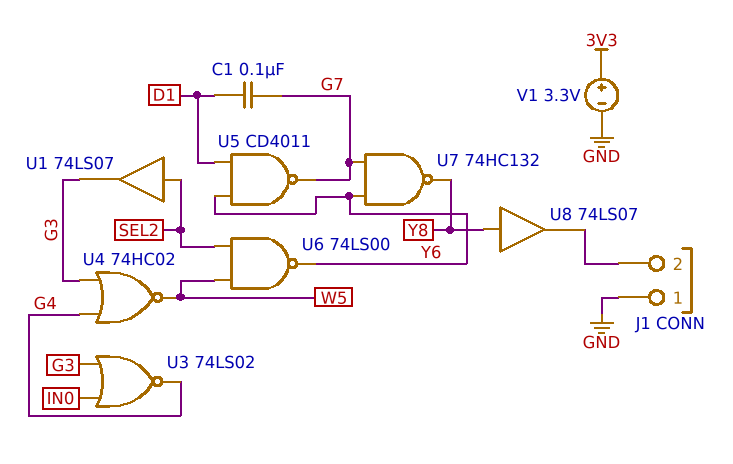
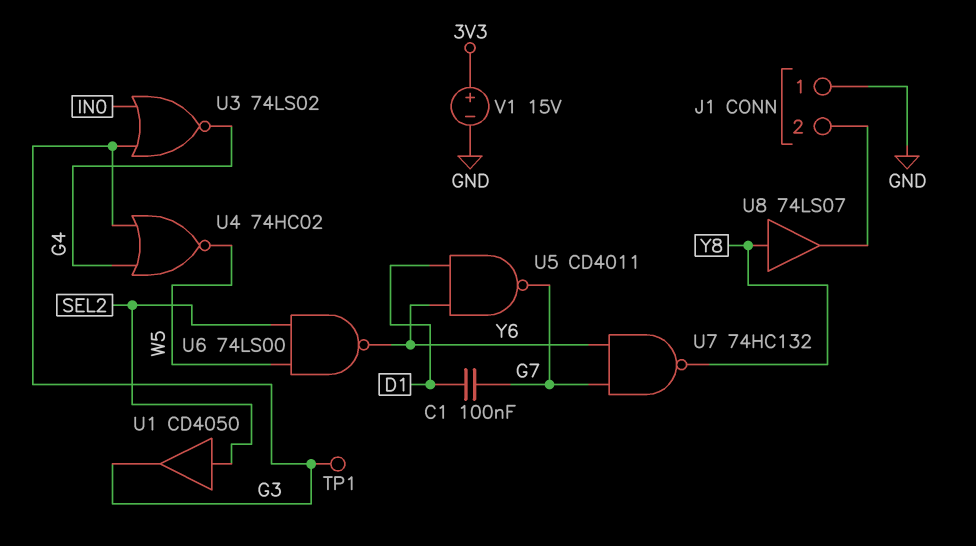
TP1: none -> test point (G3)
U1: buffer 74LS07 (in SEL2, out G3) -> buffer CD4050 (in SEL2, out G3)
V1: 3.3V (plus 3V3, minus GND) -> 15V (plus 3V3, minus GND)

